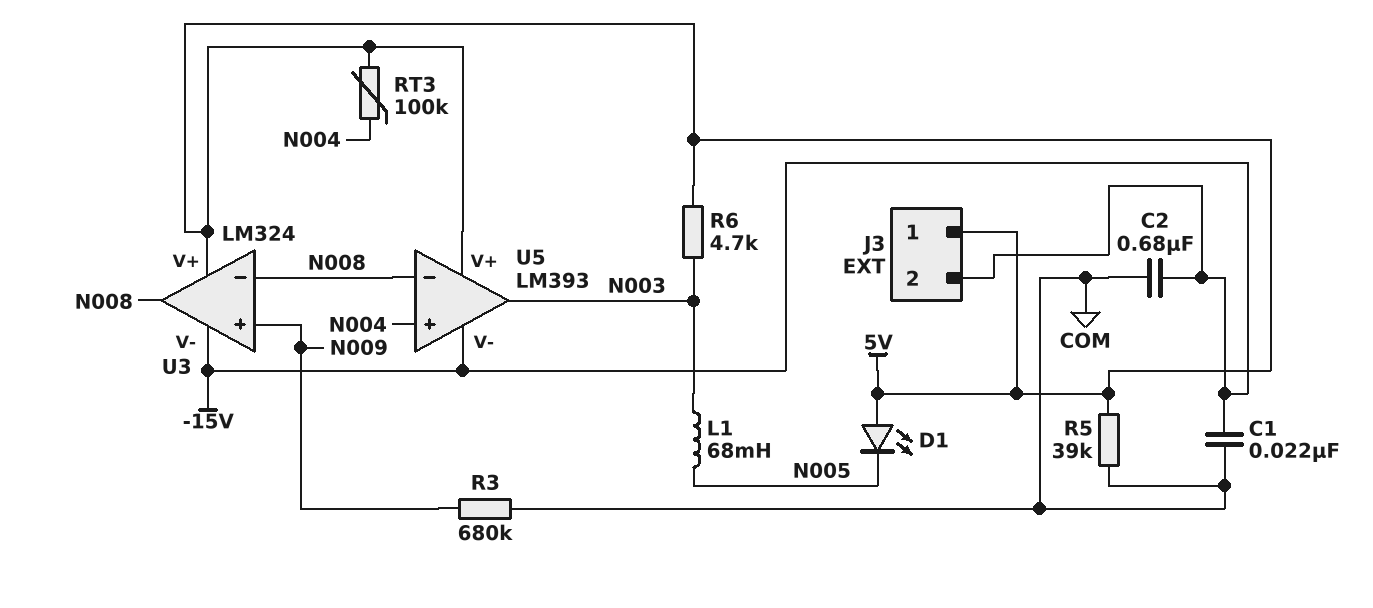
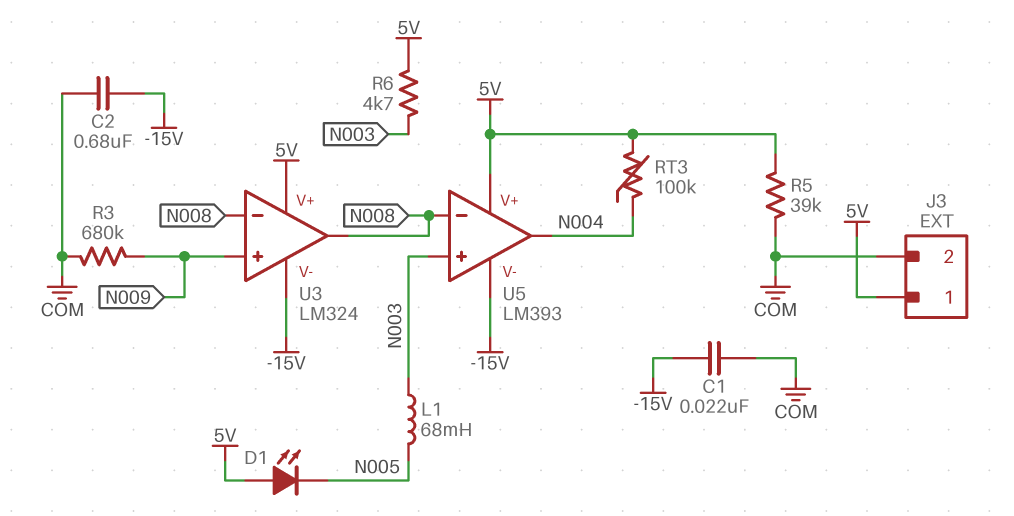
J3 pin 2: -15V -> COM
U5 pin in+: N004 -> N003
U5 pin out: N003 -> N004

